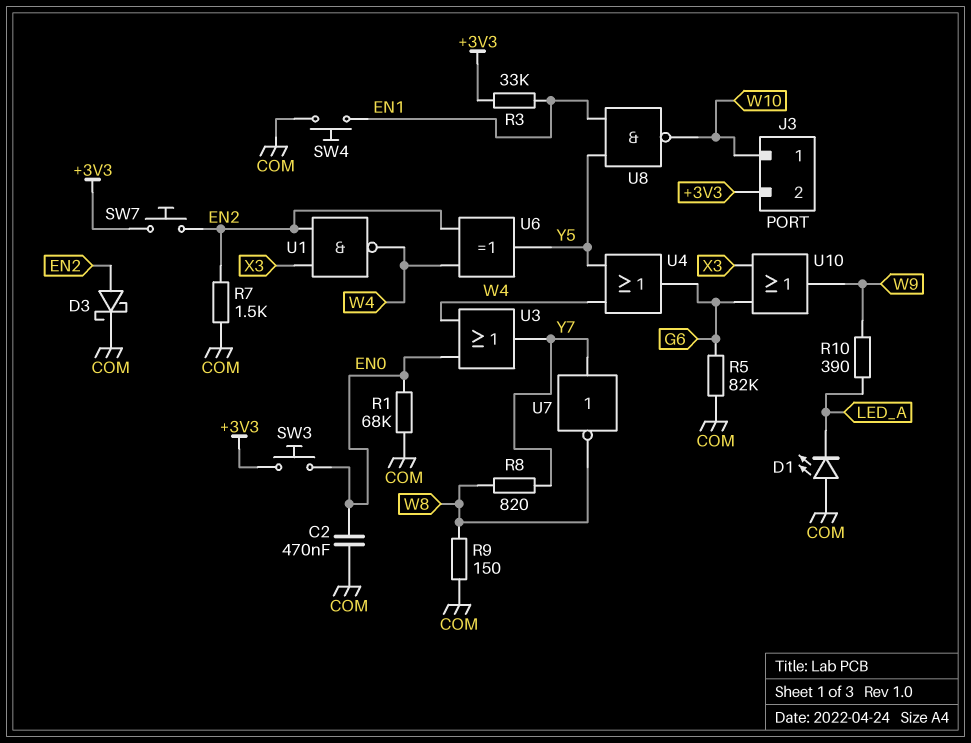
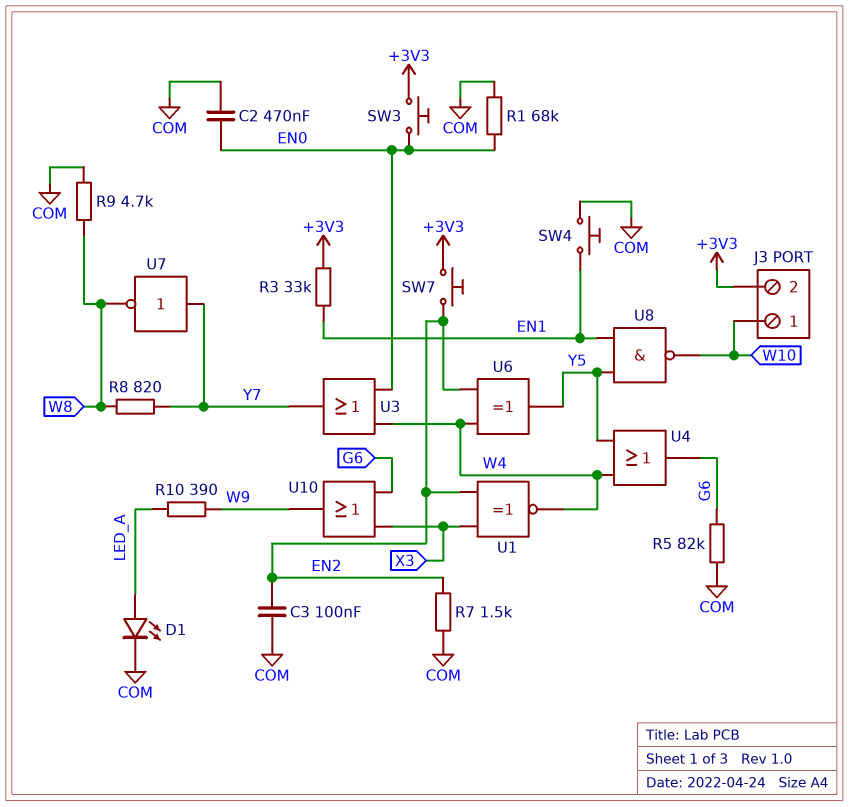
C3: none -> 100nF (COM, EN2)
D1: LED (A COM, K LED_A) -> LED (A LED_A, K COM)
D3: schottky (A EN2, K COM) -> none
R9: 150 (COM, W8) -> 4.7k (COM, W8)
U1: NAND (in EN2, in X3, out W4) -> XNOR (in EN2, in X3, out W4)

